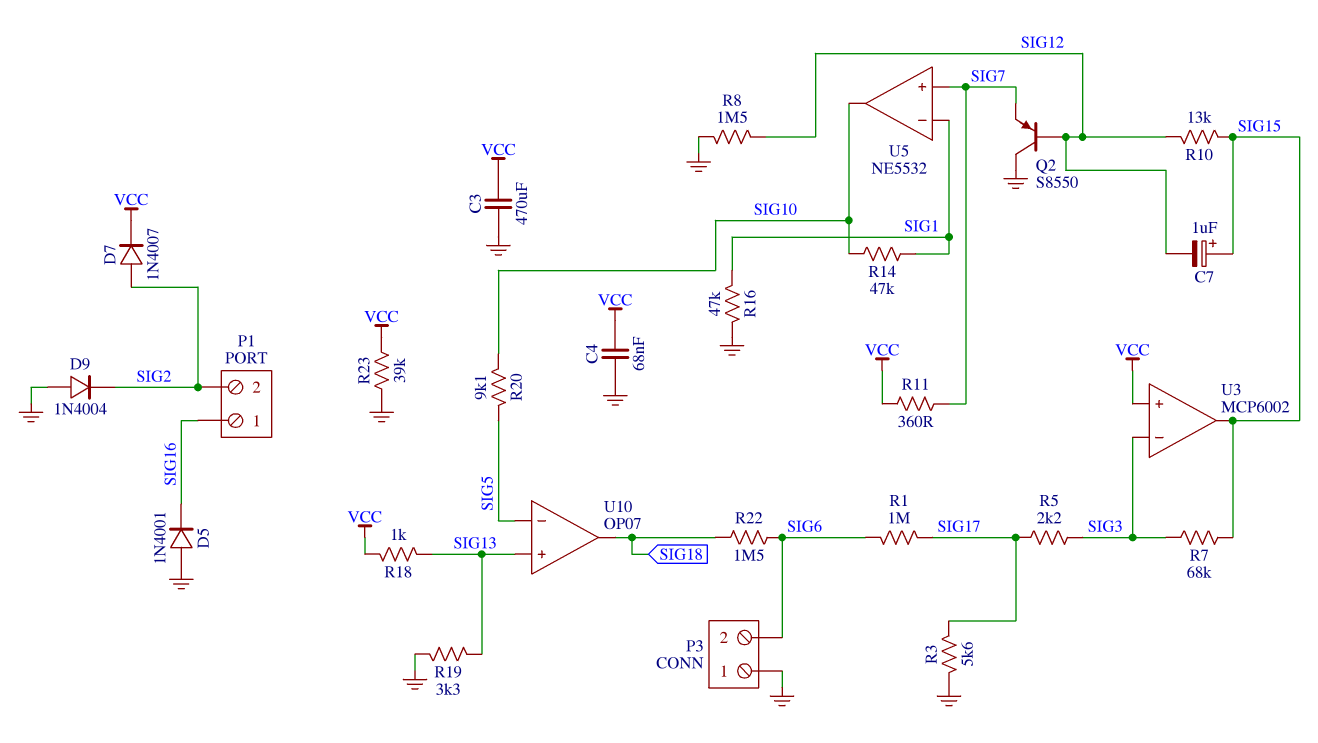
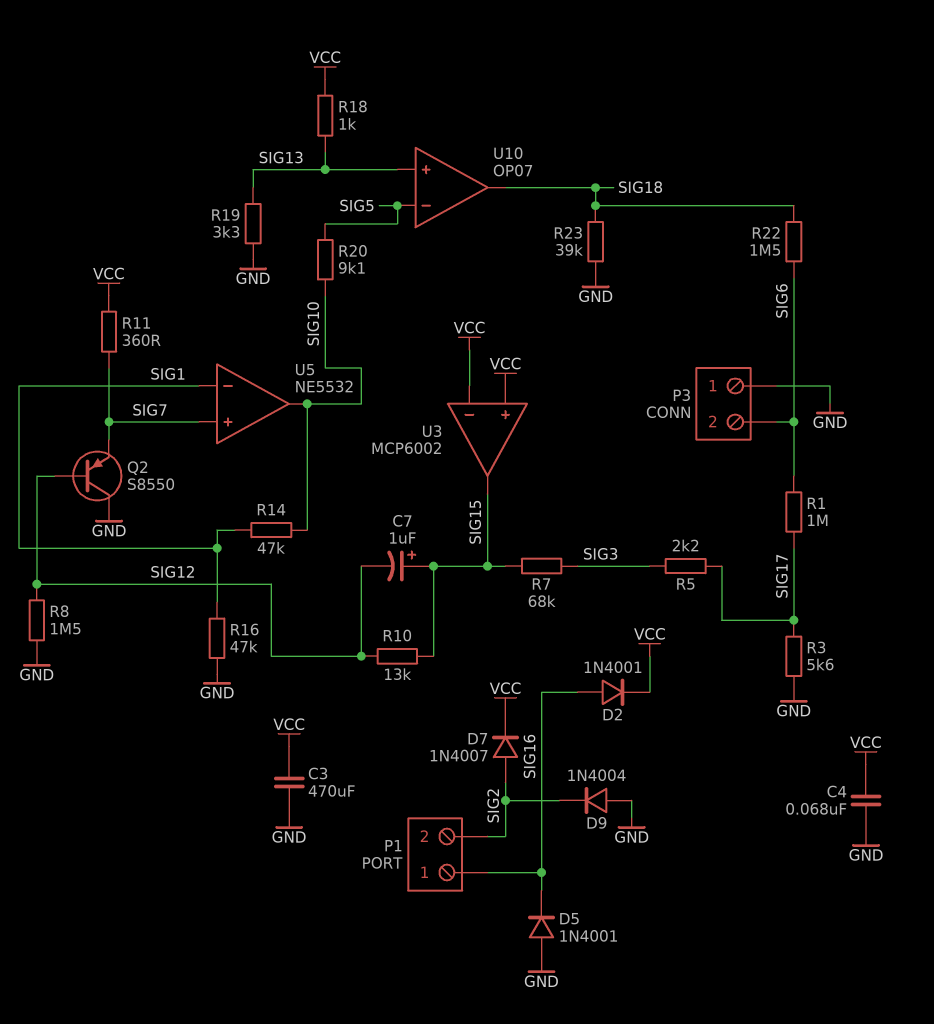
D2: none -> diode 1N4001 (A SIG16, K VCC)
R23: 39k (GND, VCC) -> 39k (GND, SIG18)
U3 pin in-: SIG3 -> VCC

